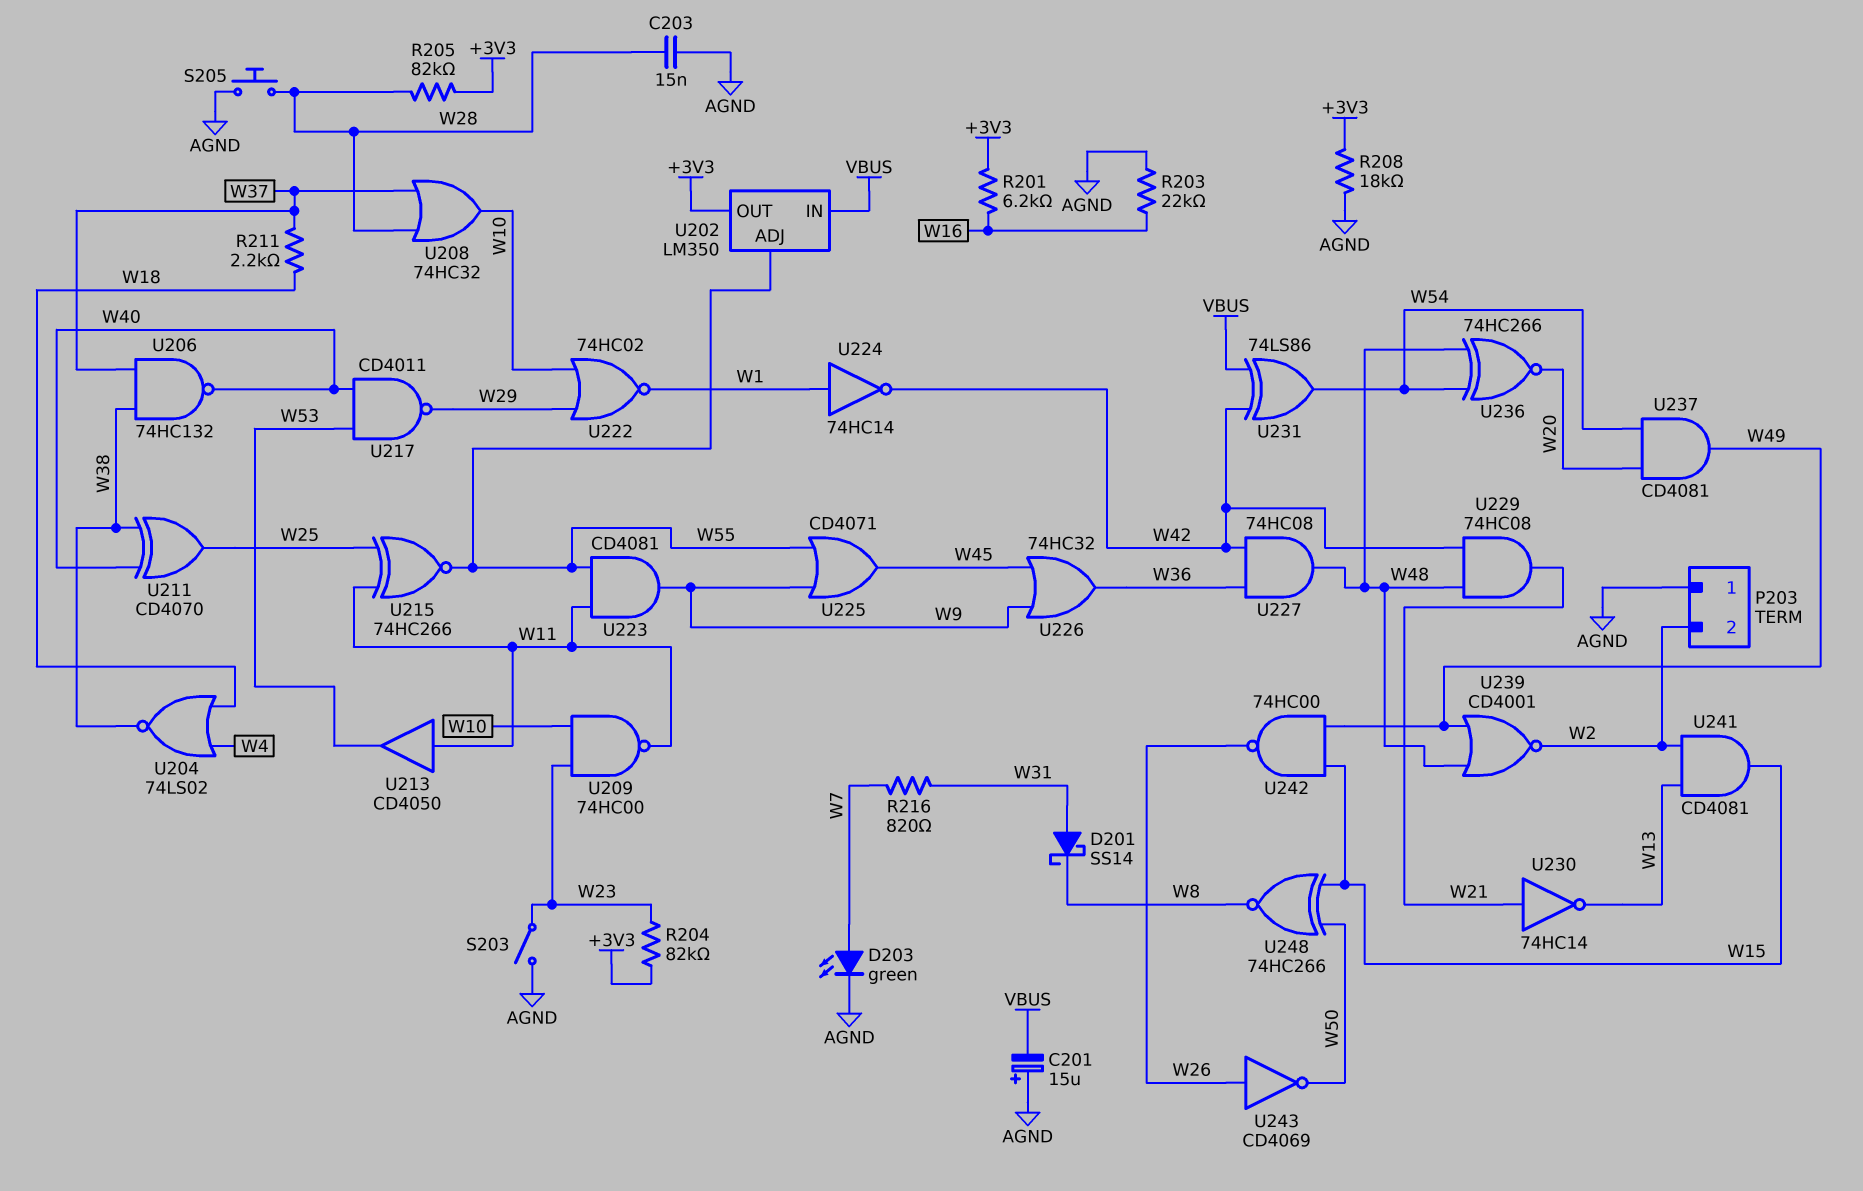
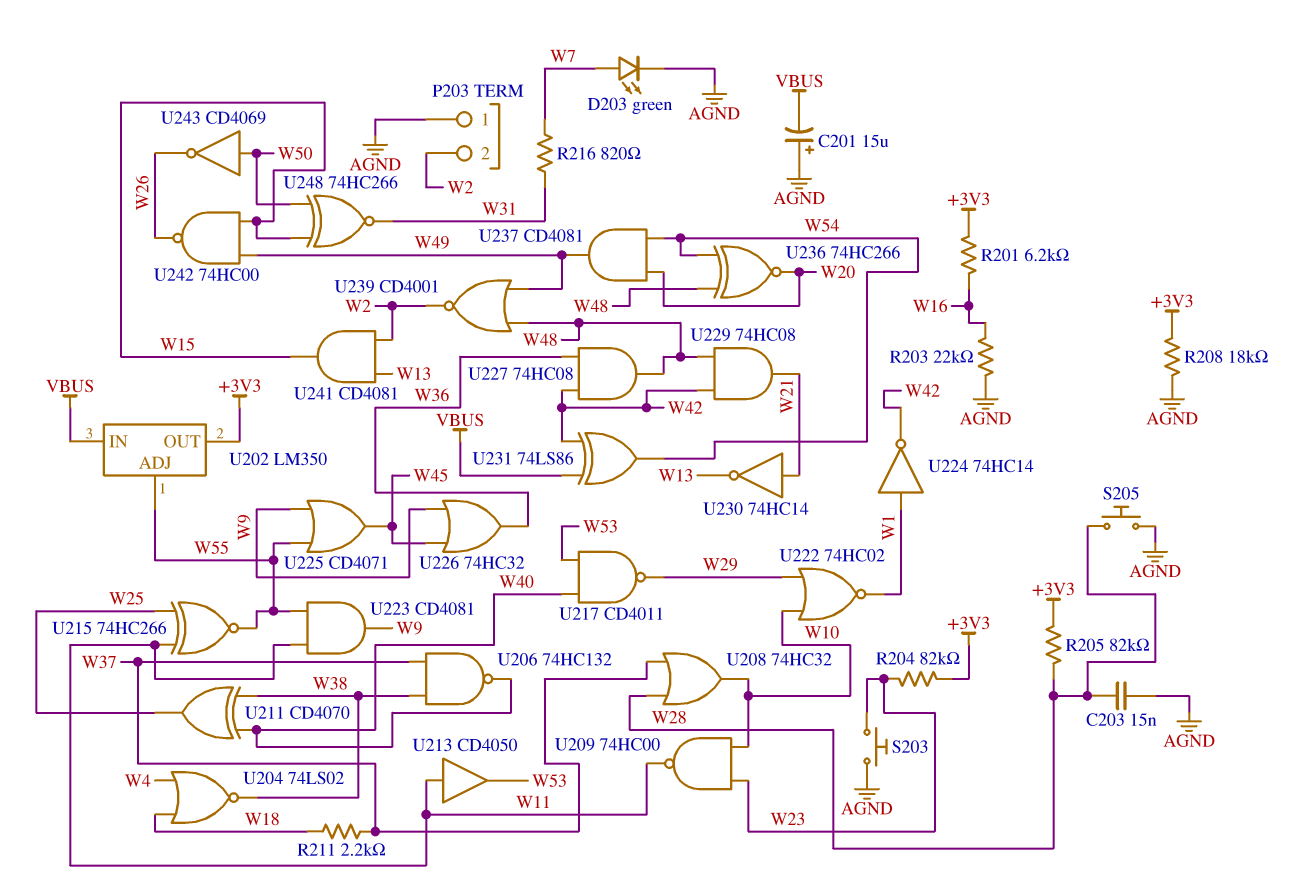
D201: schottky SS14 (A W31, K W8) -> none
S203: switch (AGND, W23) -> button (AGND, W23)
U243: NOT CD4069 (in W26, out W50) -> NOT CD4069 (in W50, out W26)
U248: XNOR 74HC266 (in W15, in W50, out W8) -> XNOR 74HC266 (in W15, in W50, out W31)

